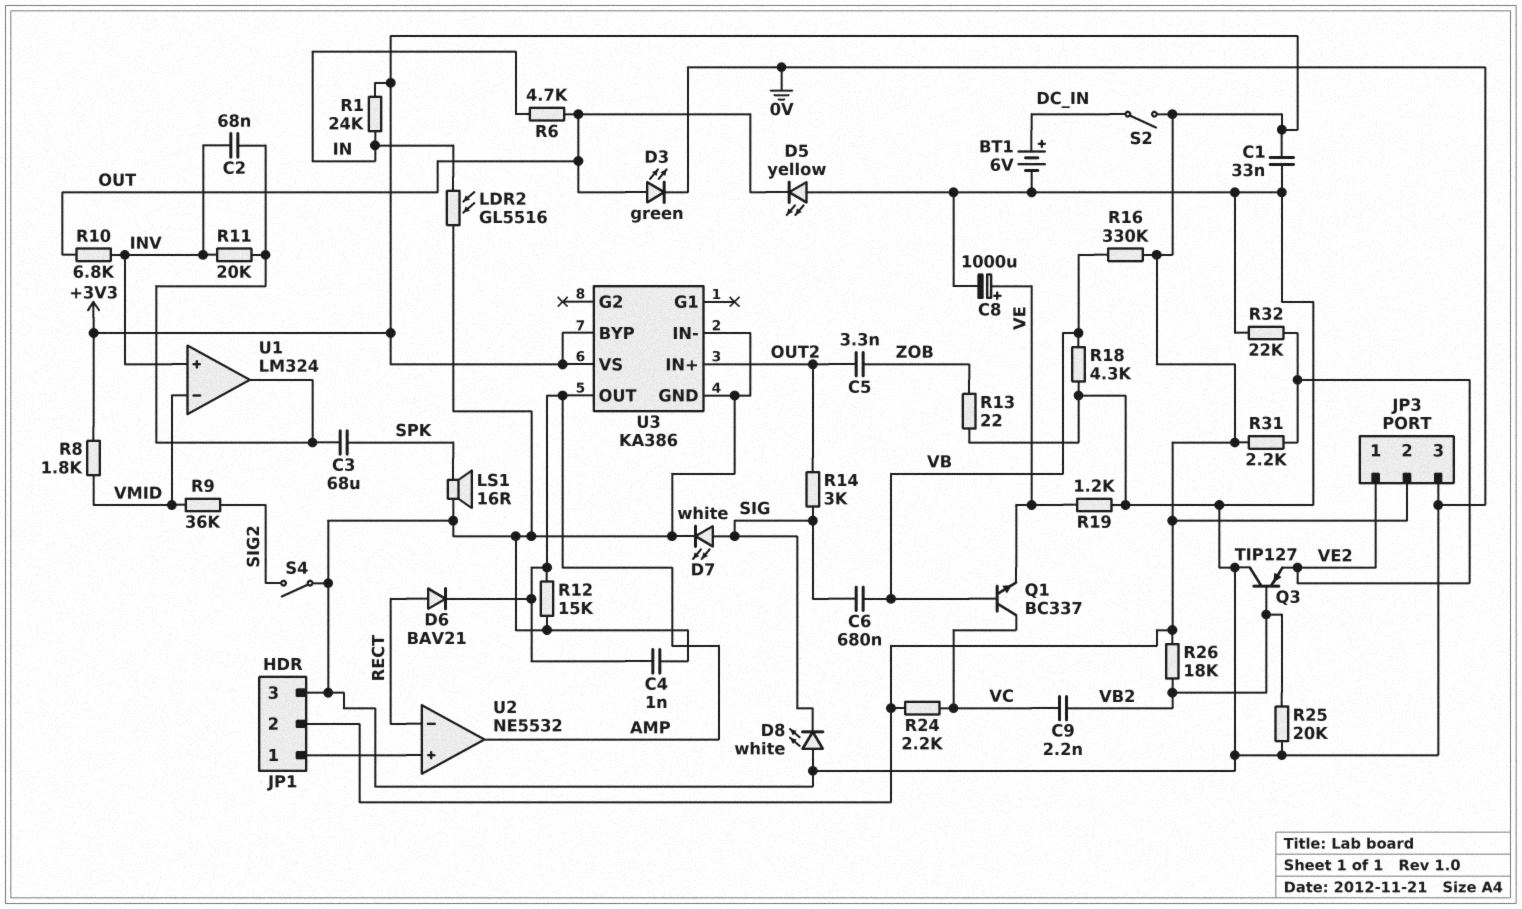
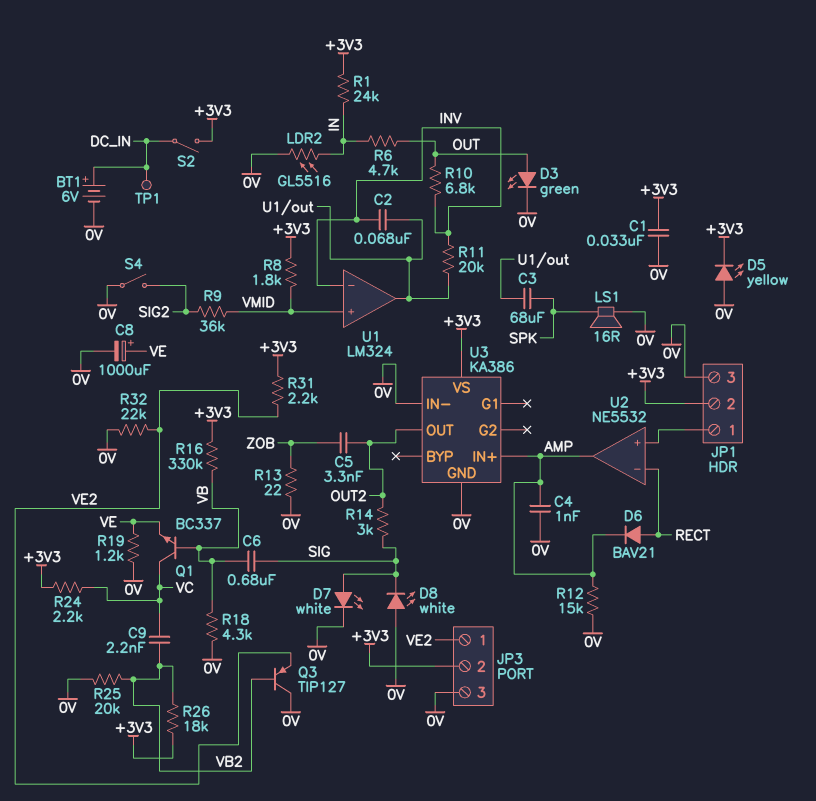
D5: LED yellow (A 0V, K OUT) -> LED yellow (A 0V, K +3V3)
TP1: none -> test point (DC_IN)
U1 pin in+: INV -> VMID
U1 pin in-: VMID -> INV
U3 pin BYP: +3V3 -> none
U3 pin IN+: OUT2 -> AMP
U3 pin OUT: AMP -> OUT2

